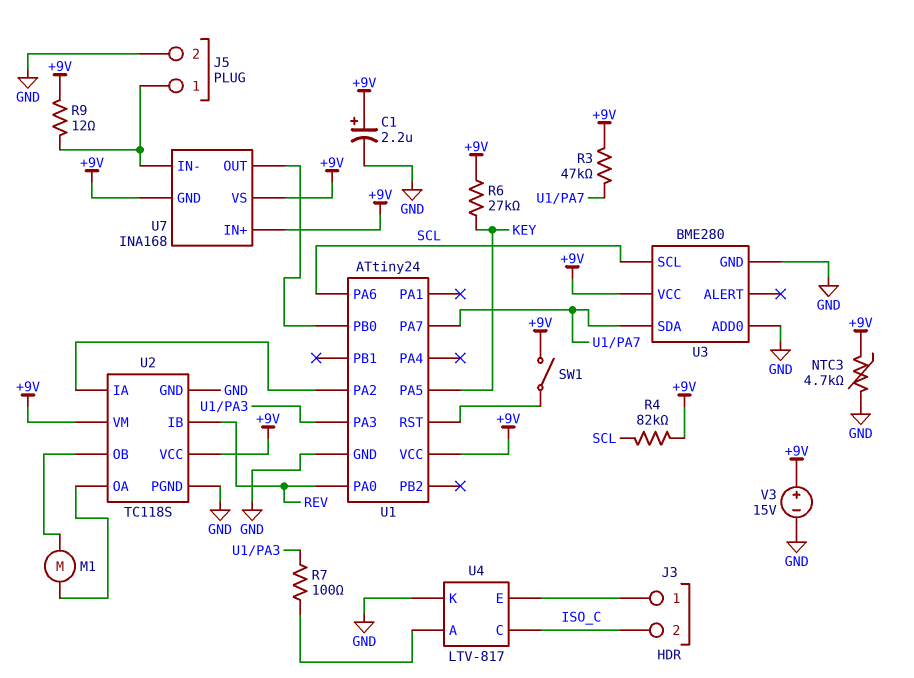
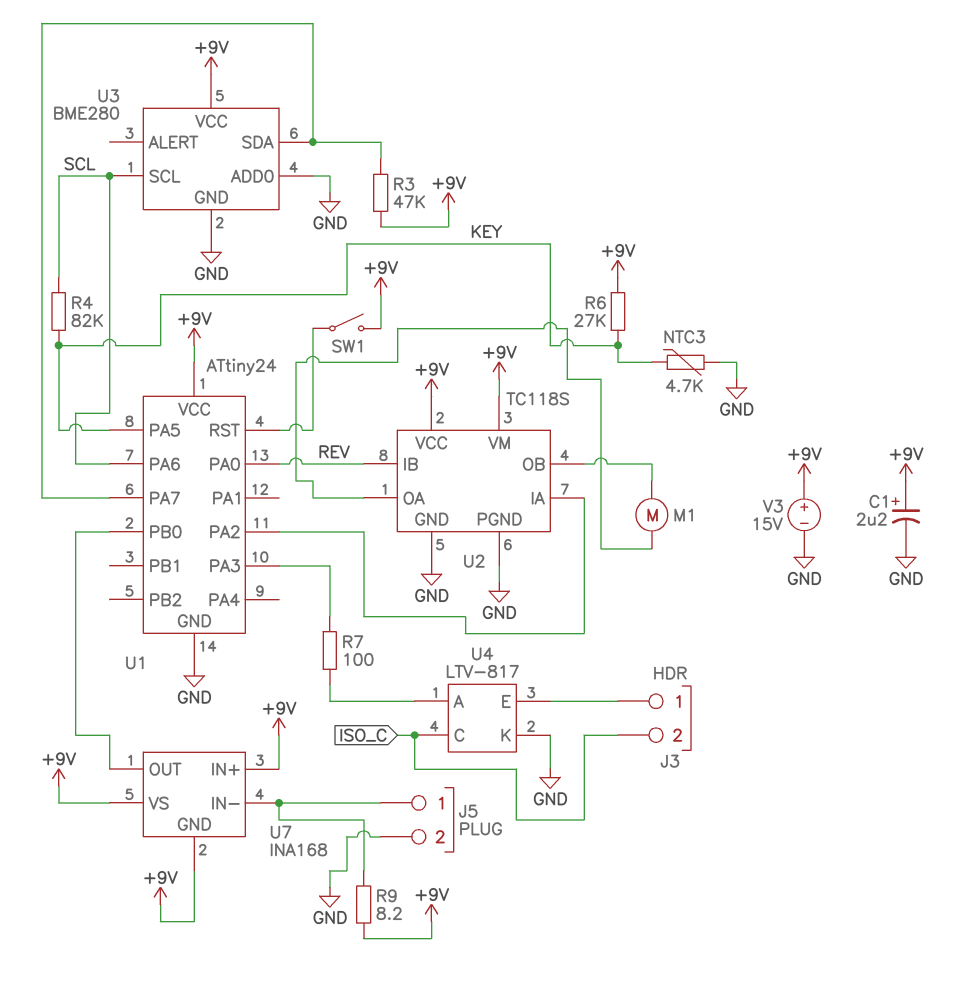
NTC3: 4.7k (+9V, GND) -> 4.7k (GND, KEY)
R4: 82k (+9V, SCL) -> 82k (KEY, SCL)
R9: 12 (+9V, J5/1) -> 8.2 (+9V, J5/1)

